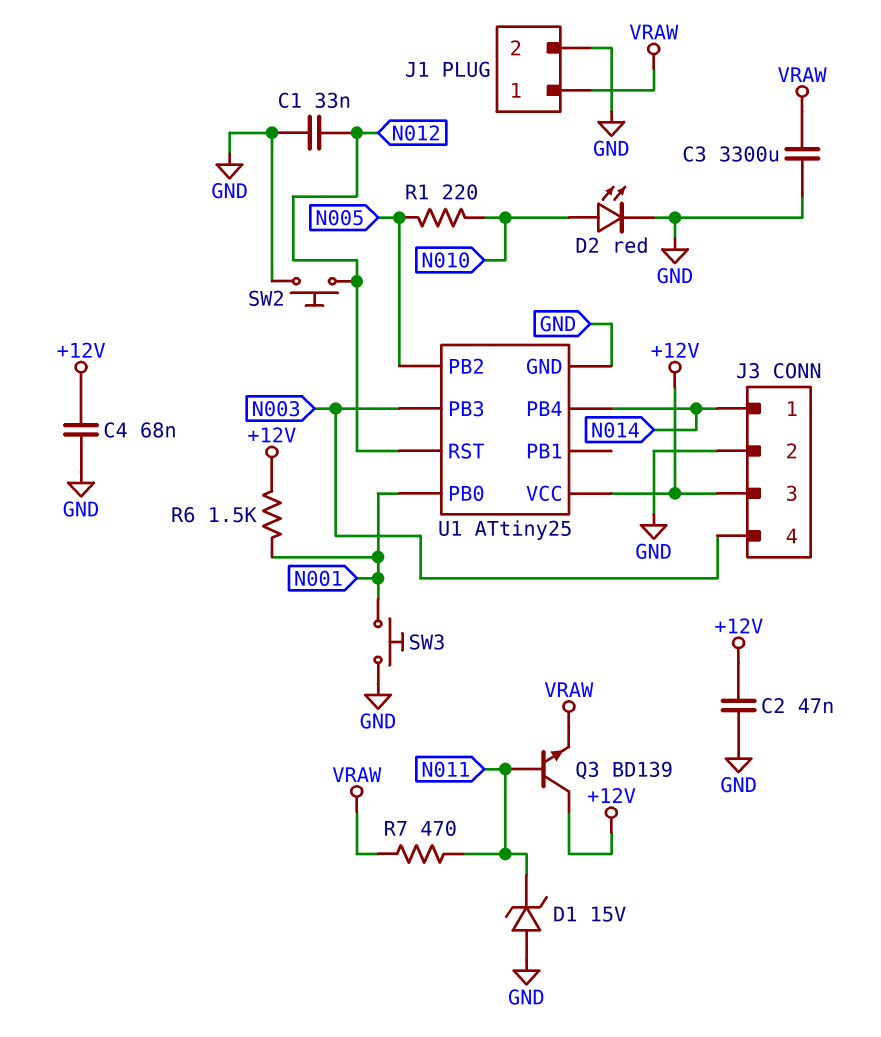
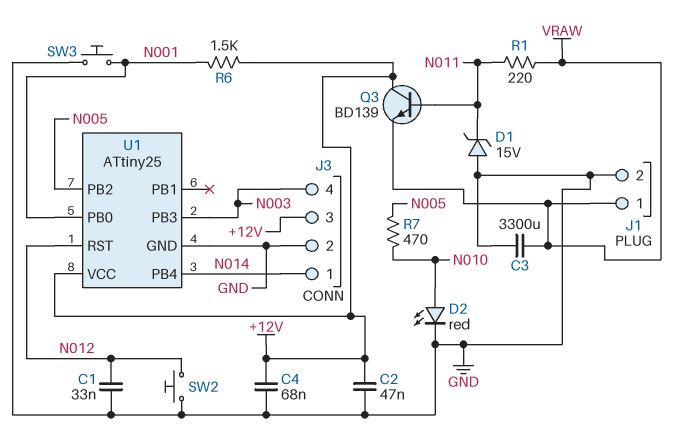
R1: 220 (N005, N010) -> 220 (N011, VRAW)
R7: 470 (N011, VRAW) -> 470 (N005, N010)

